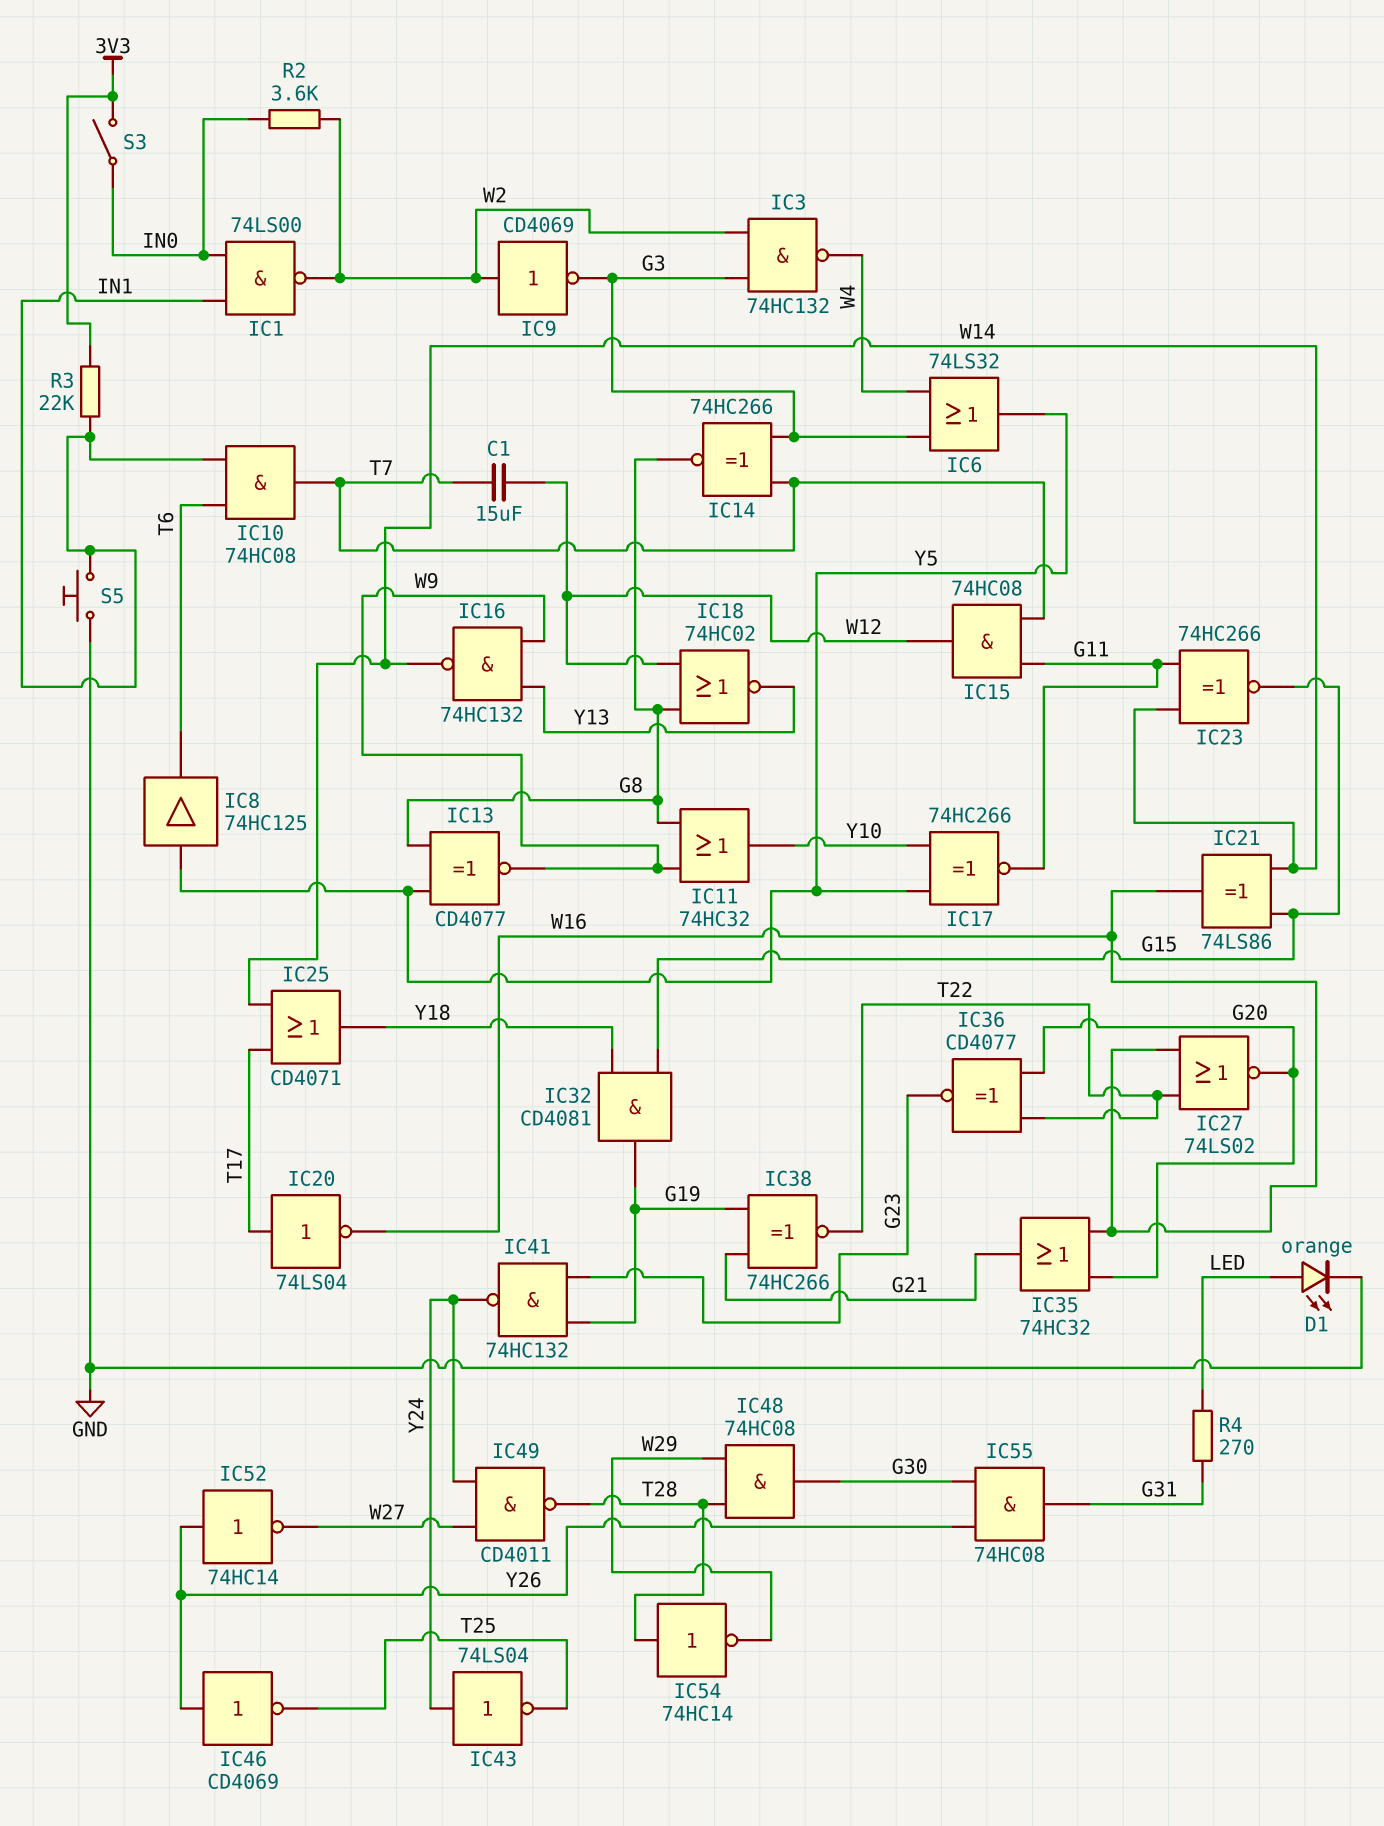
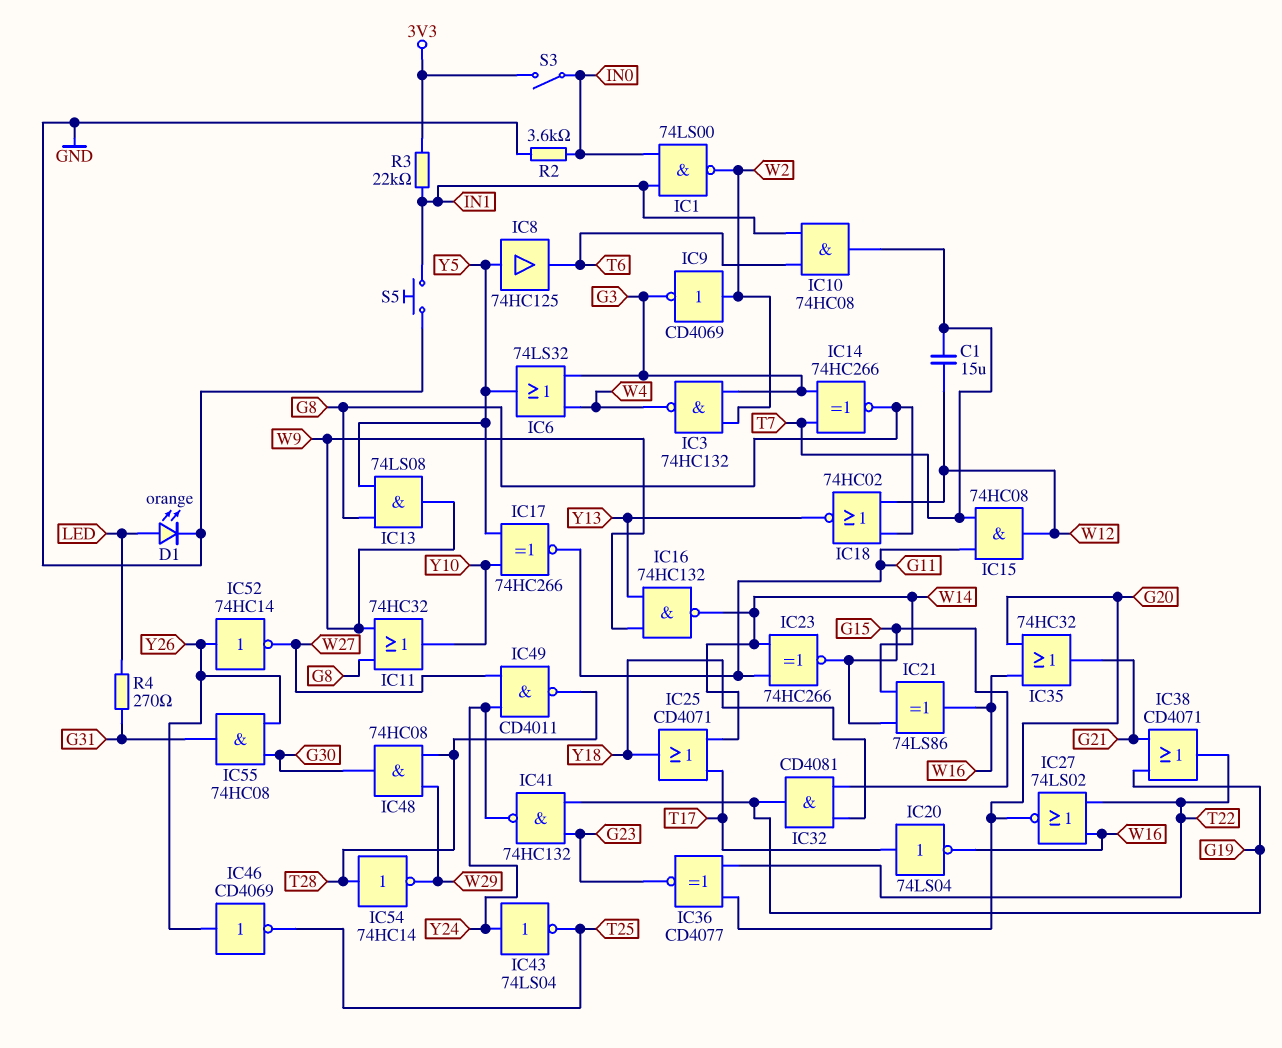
IC13: XNOR CD4077 (in G8, in Y5, out W9) -> AND 74LS08 (in G8, in Y5, out W9)
IC38: XNOR 74HC266 (in G19, in G21, out T22) -> OR CD4071 (in G19, in G21, out T22)
R2: 3.6k (IN0, W2) -> 3.6k (GND, IN0)

